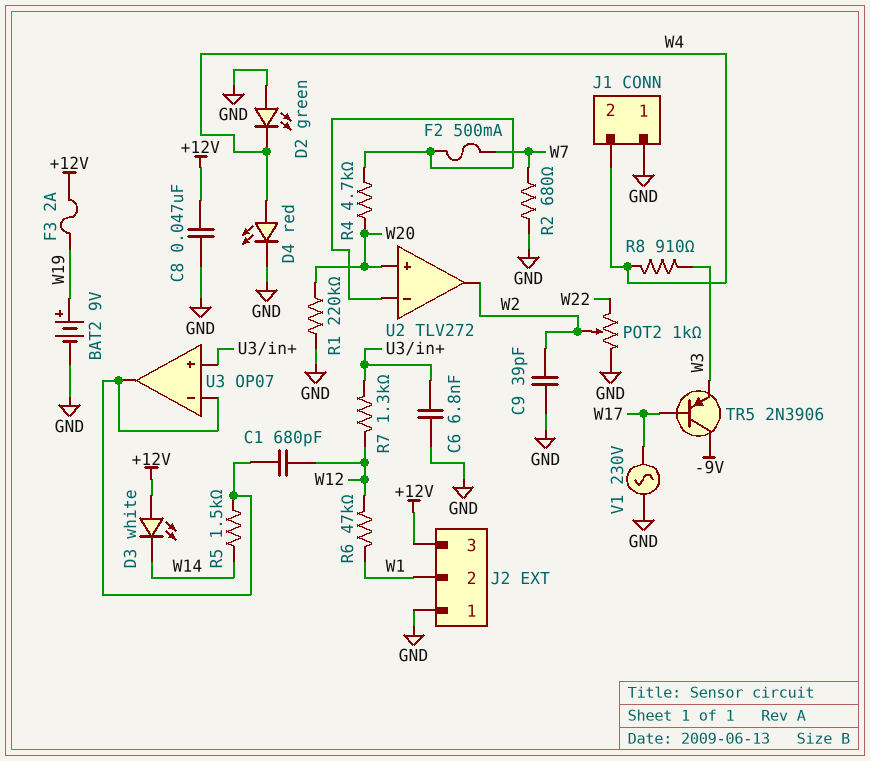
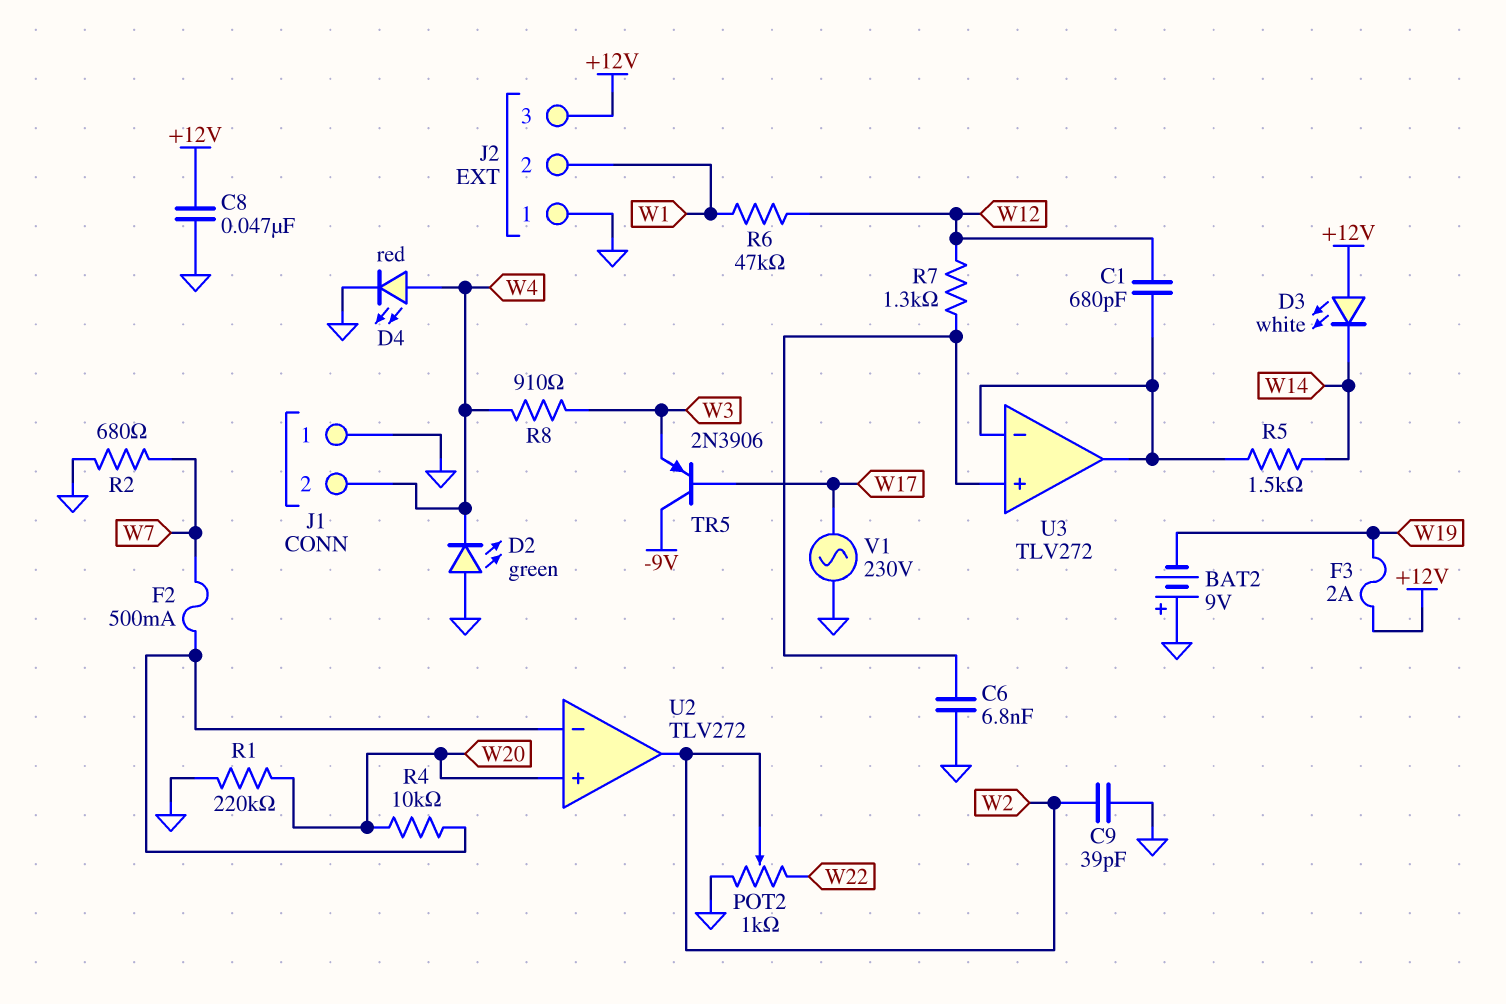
BAT2: 9V (plus W19, minus GND) -> 9V (plus GND, minus W19)
R4: 4.7k (U2/in-, W20) -> 10k (U2/in-, W20)
U3: OP07 -> TLV272

